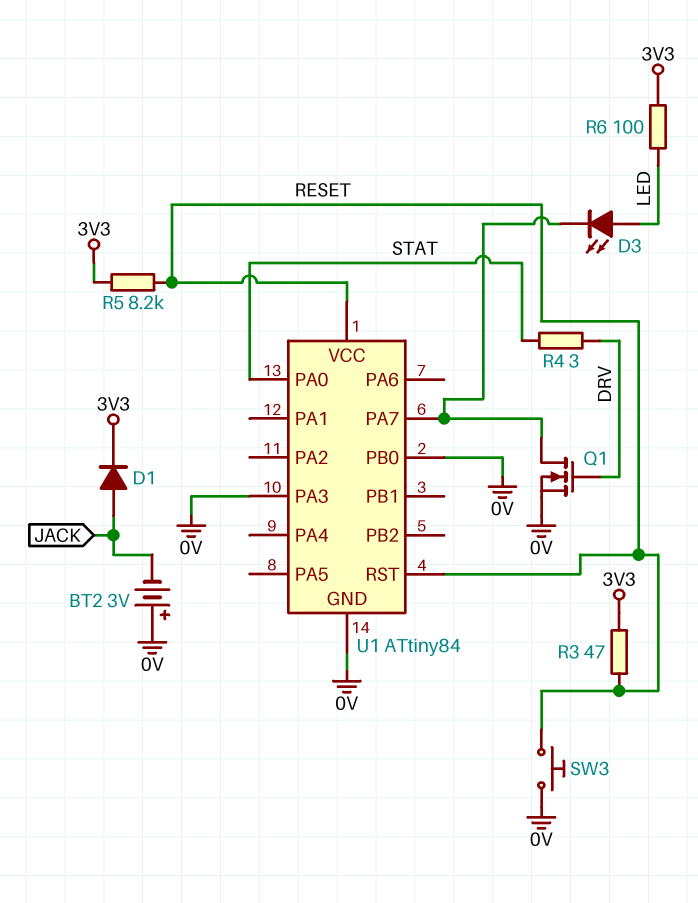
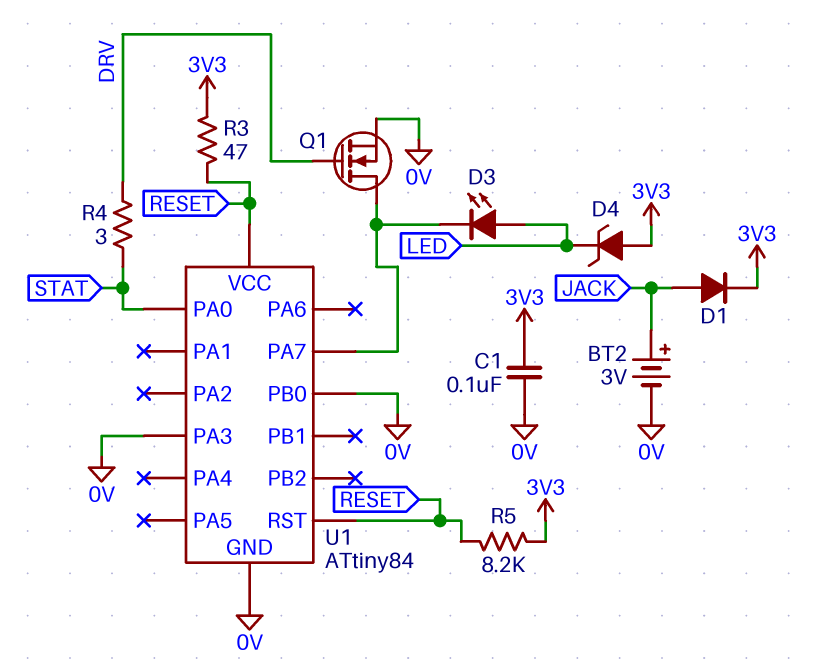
BT2: 3V (plus 0V, minus JACK) -> 3V (plus JACK, minus 0V)
C1: none -> 100nF (0V, 3V3)
D4: none -> zener (A 3V3, K LED)
R6: 100 (3V3, LED) -> none
SW3: button (0V, RESET) -> none

